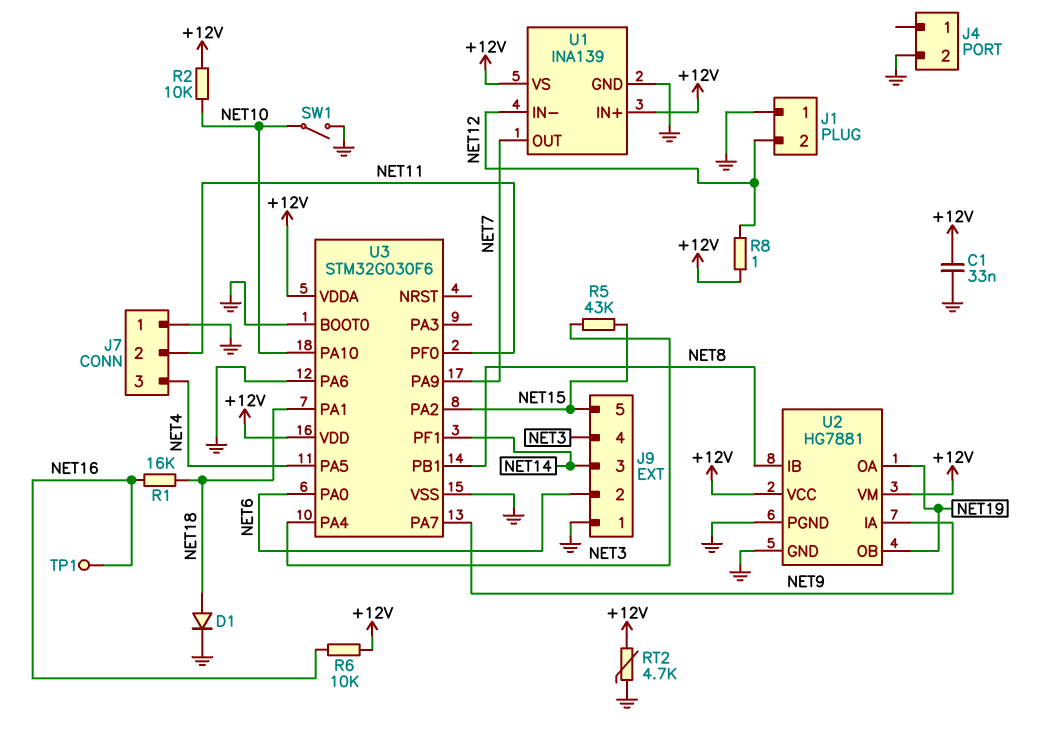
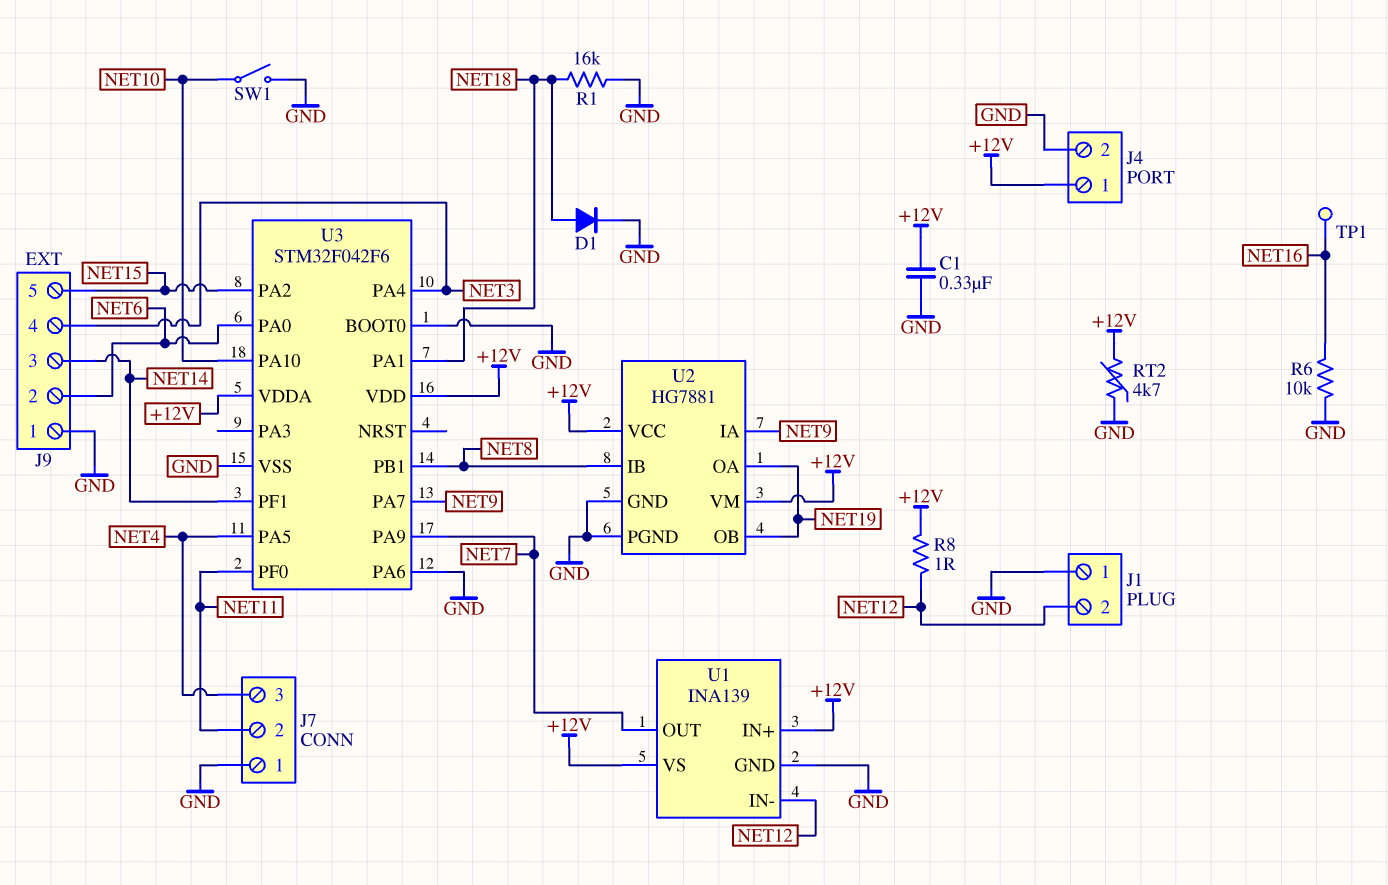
C1: 33nF (+12V, GND) -> 330nF (+12V, GND)
J4 pin 1: none -> +12V
R1: 16k (NET16, NET18) -> 16k (GND, NET18)
R2: 10k (+12V, NET10) -> none
R5: 43k (NET3, NET15) -> none
R6: 10k (+12V, NET16) -> 10k (GND, NET16)
U3: STM32G030F6 -> STM32F042F6

